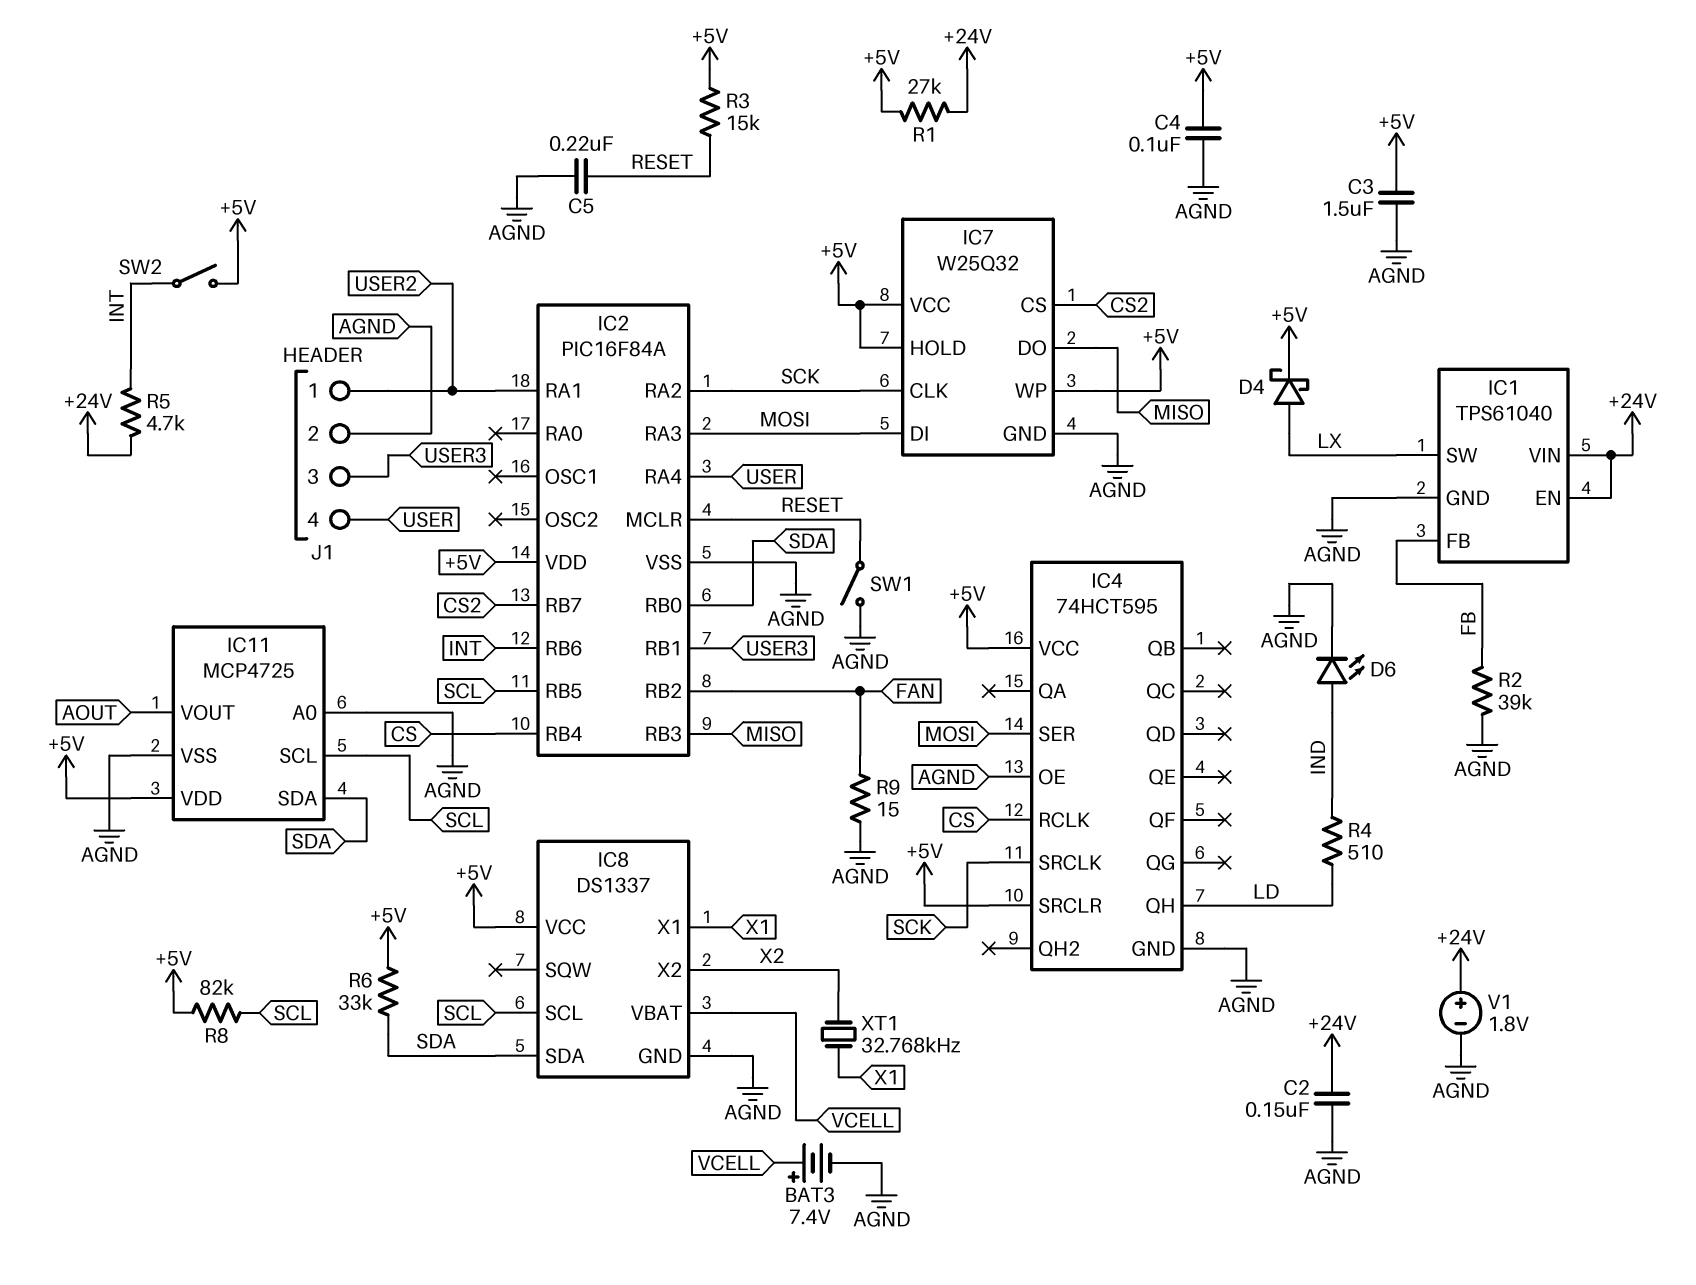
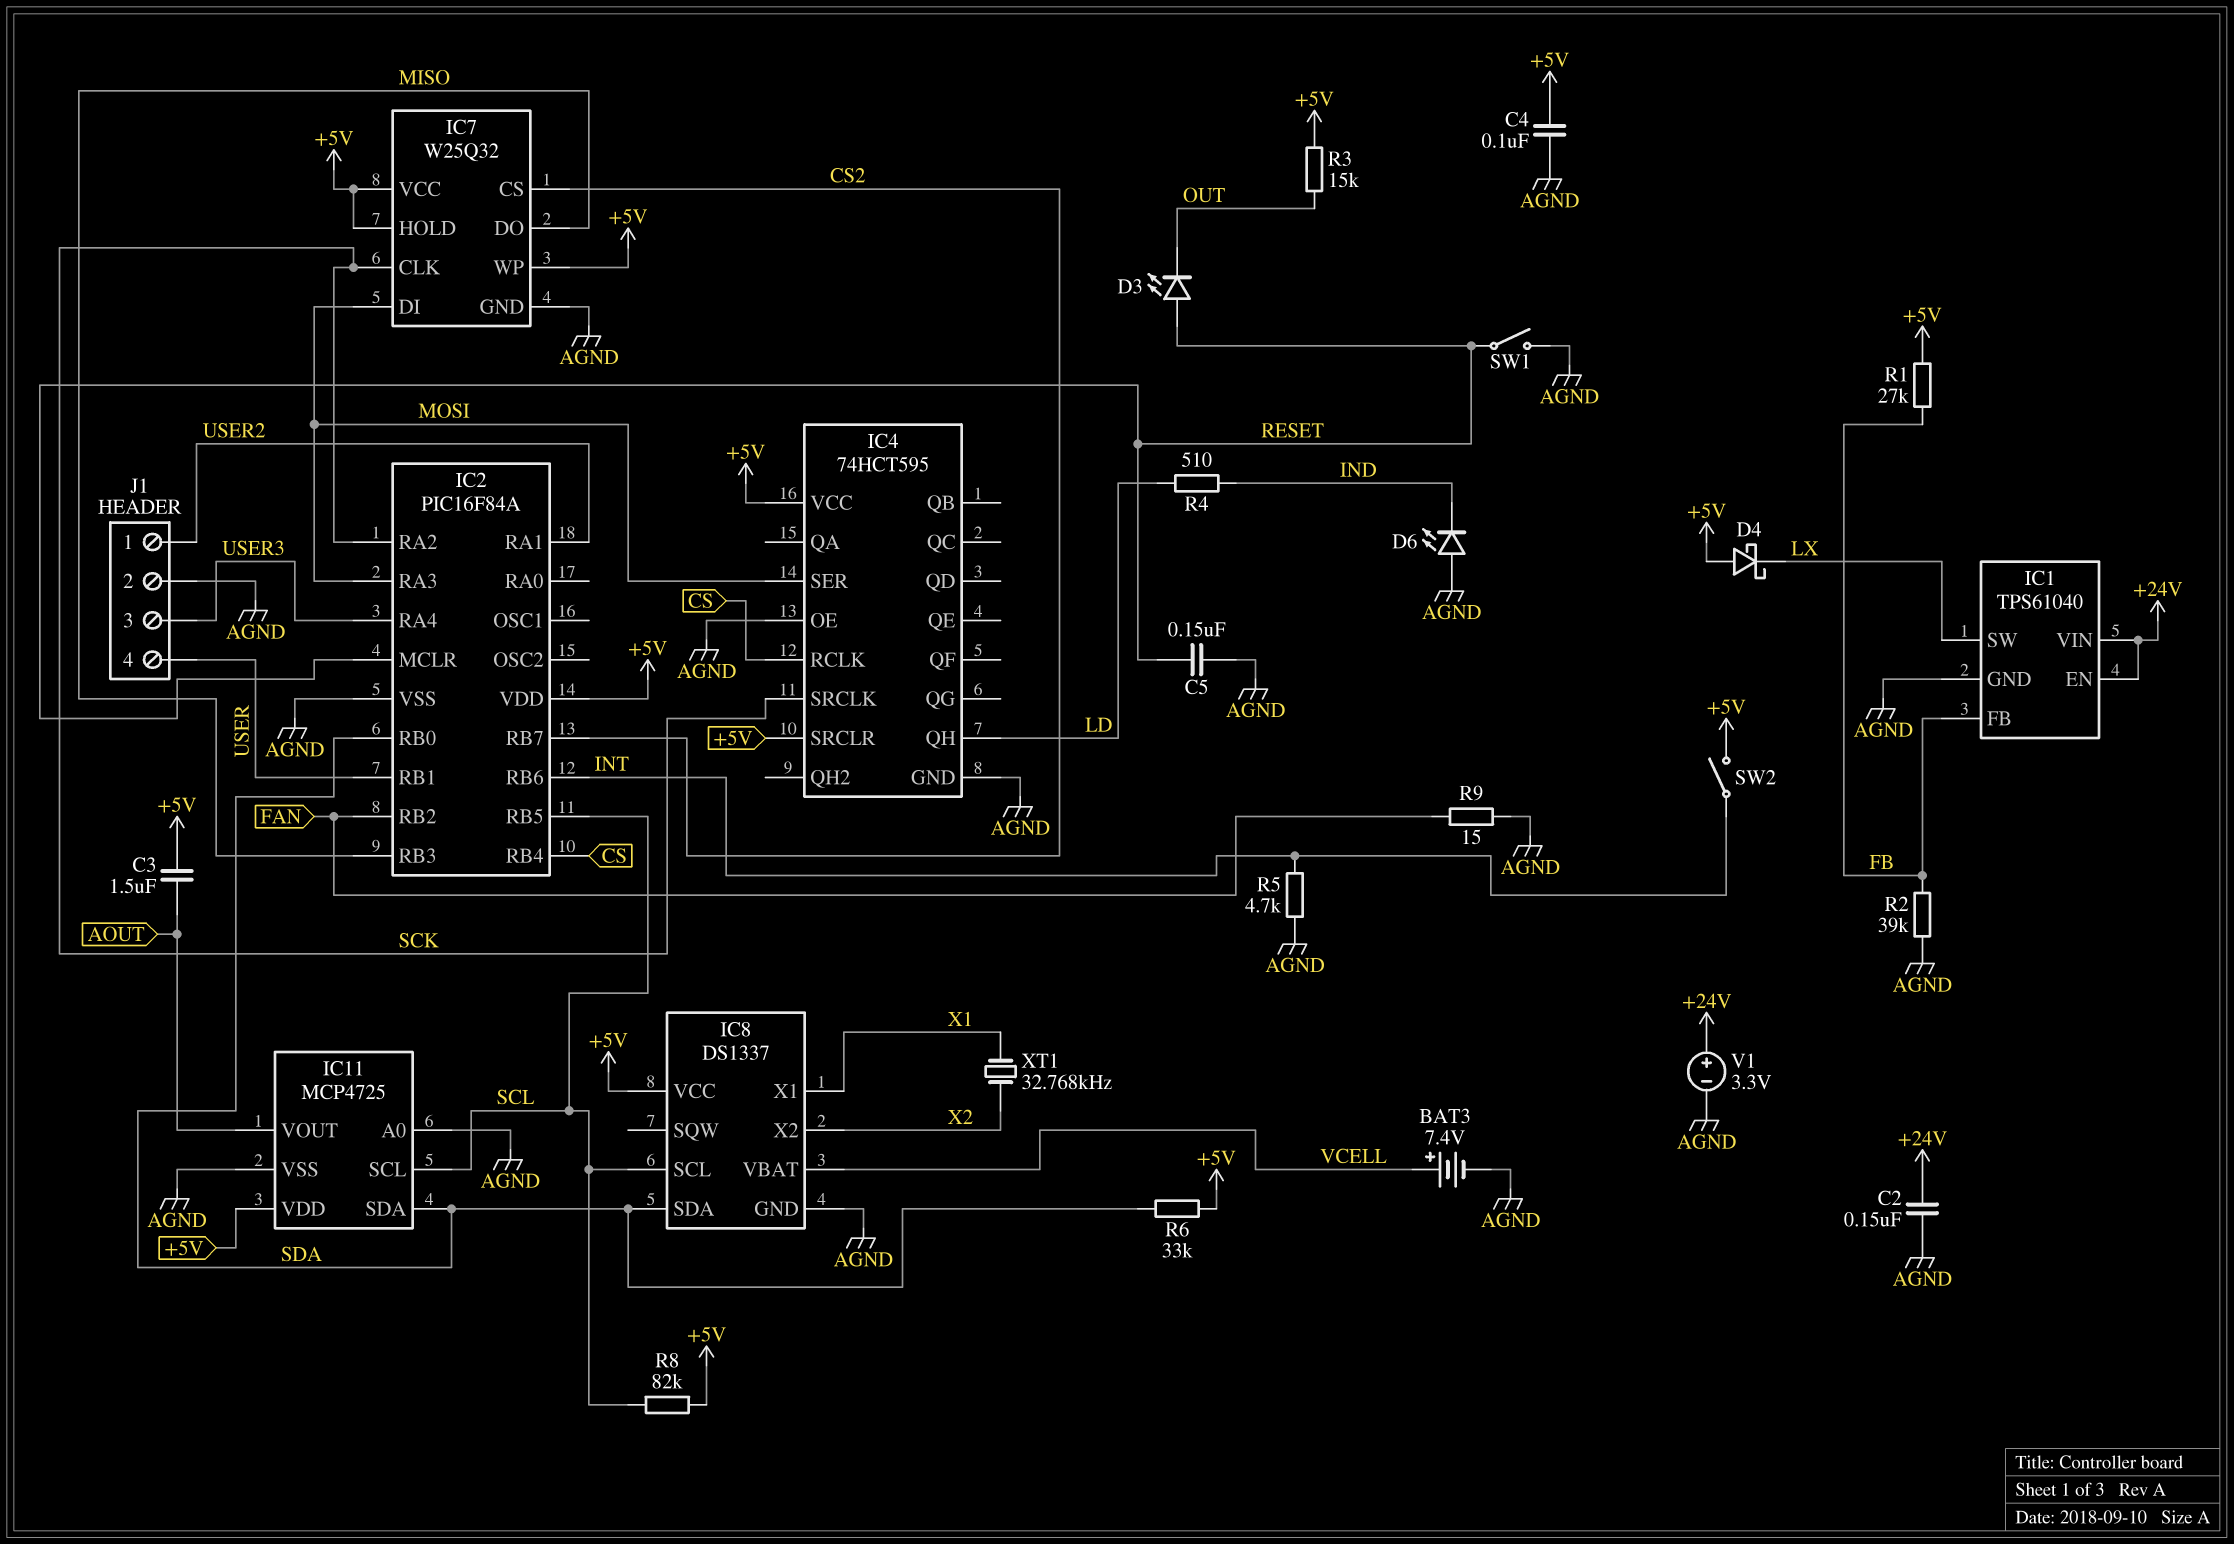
C3: 1.5uF (+5V, AGND) -> 1.5uF (+5V, AOUT)
C5: 220nF (AGND, RESET) -> 150nF (AGND, RESET)
D3: none -> LED (A RESET, K OUT)
D4: schottky (A LX, K +5V) -> schottky (A +5V, K LX)
D6: LED (A IND, K AGND) -> LED (A AGND, K IND)
IC2 pin RA4: USER -> USER3
IC2 pin RB1: USER3 -> USER
R1: 27k (+5V, +24V) -> 27k (+5V, FB)
R3: 15k (+5V, RESET) -> 15k (+5V, OUT)
R5: 4.7k (+24V, INT) -> 4.7k (AGND, INT)
V1: 1.8V (plus +24V, minus AGND) -> 3.3V (plus +24V, minus AGND)

